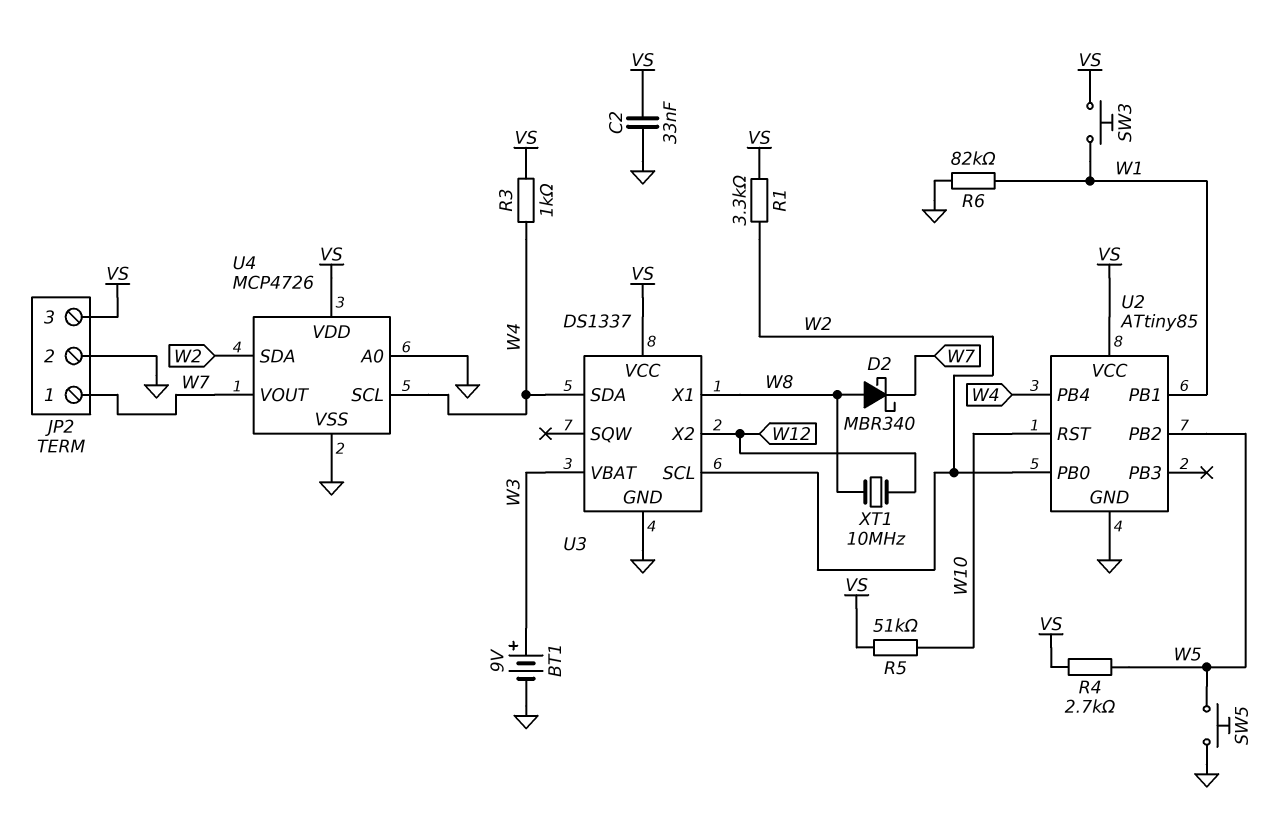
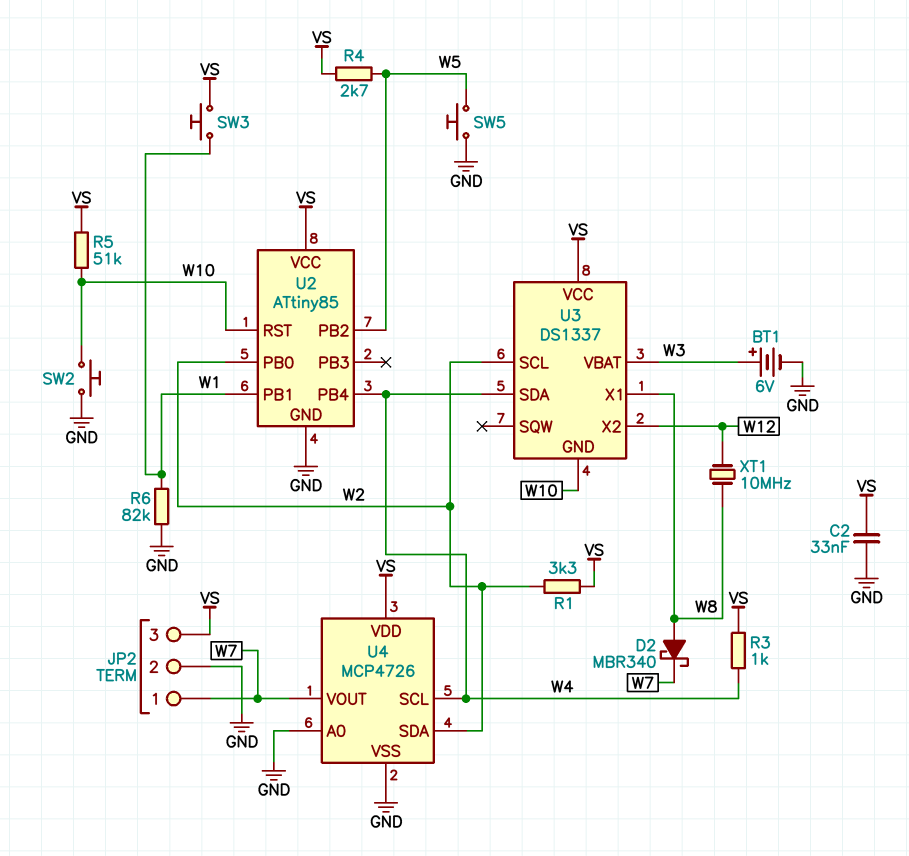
BT1: 9V (plus W3, minus GND) -> 6V (plus W3, minus GND)
SW2: none -> button (GND, W10)
U3 pin GND: GND -> W10

